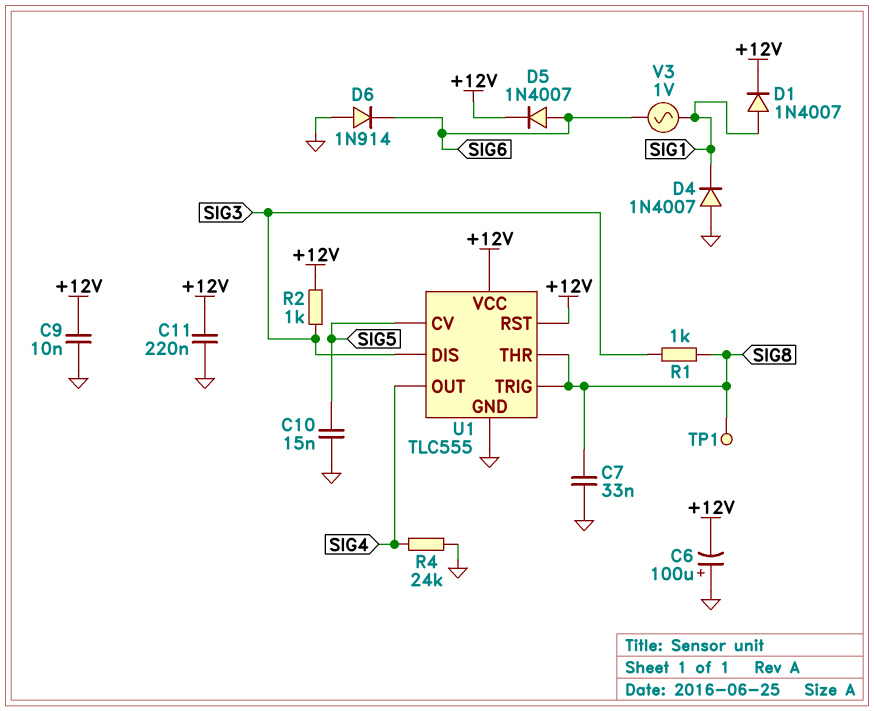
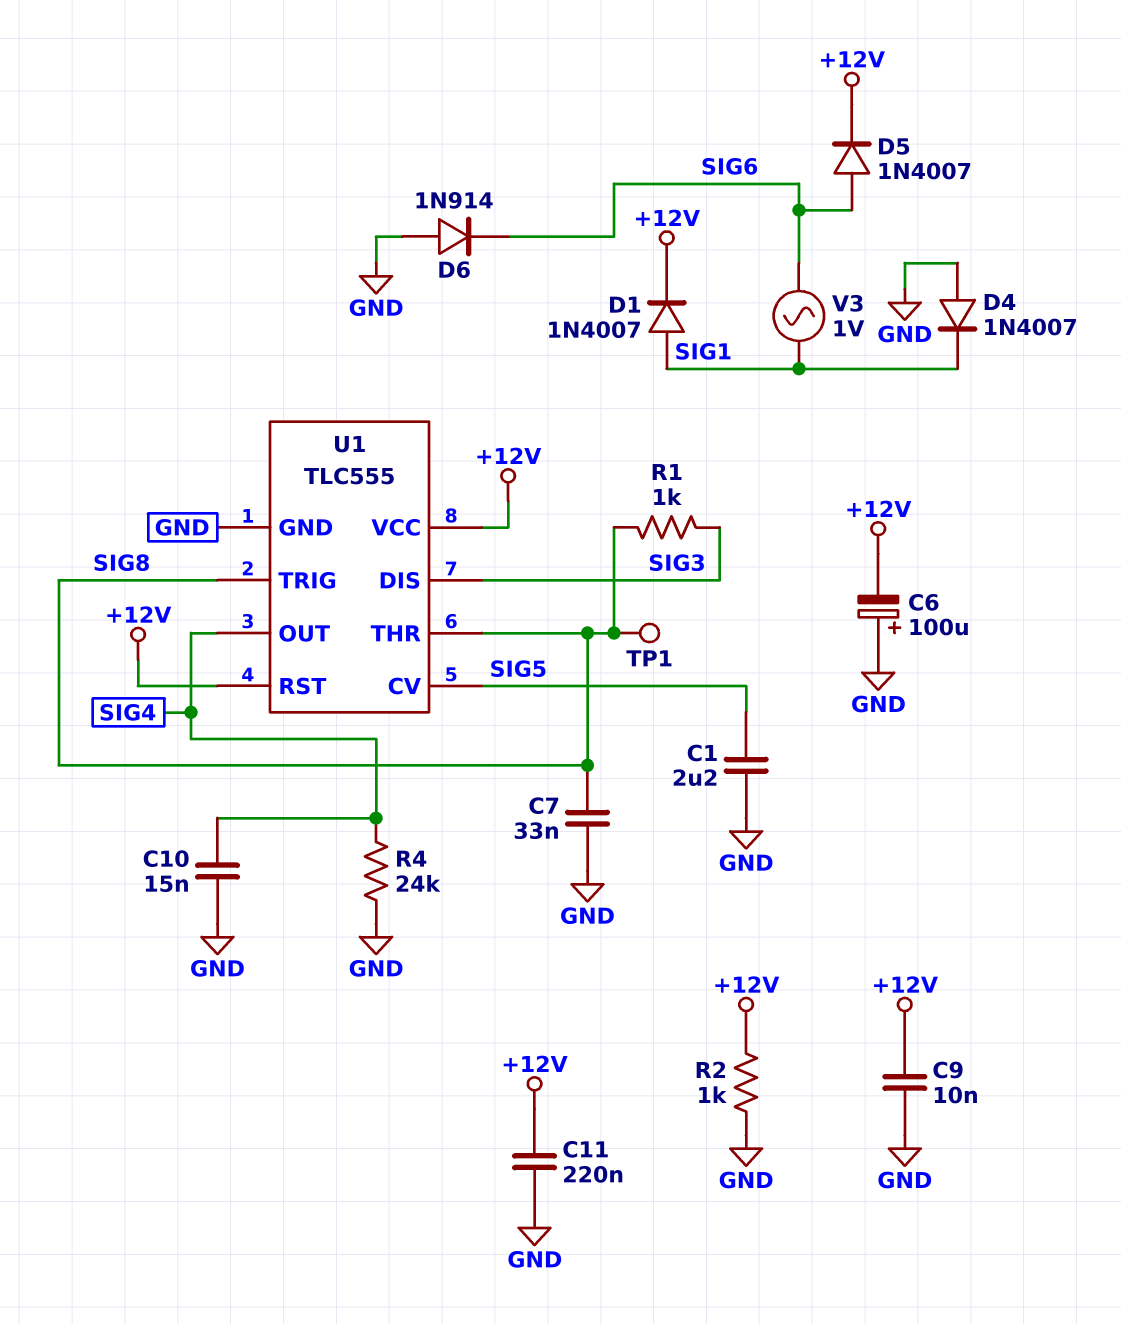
C1: none -> 2.2uF (GND, SIG5)
C10: 15nF (GND, SIG5) -> 15nF (GND, SIG4)
R2: 1k (+12V, SIG3) -> 1k (+12V, GND)

